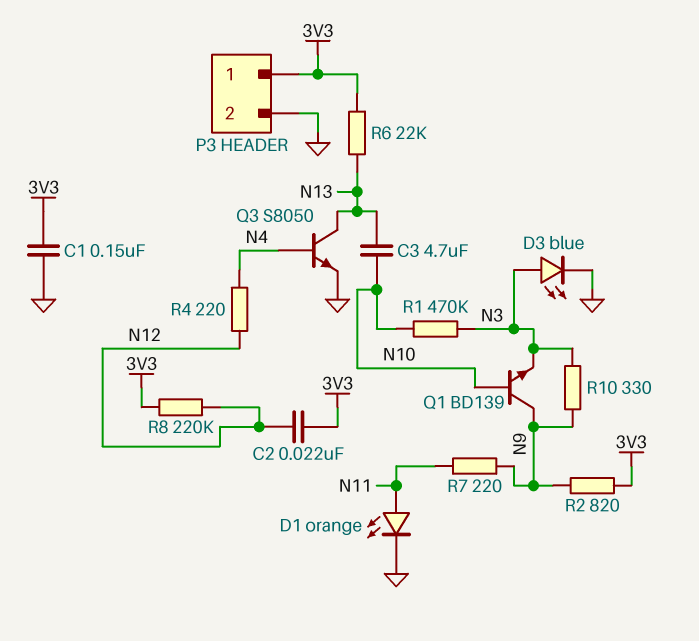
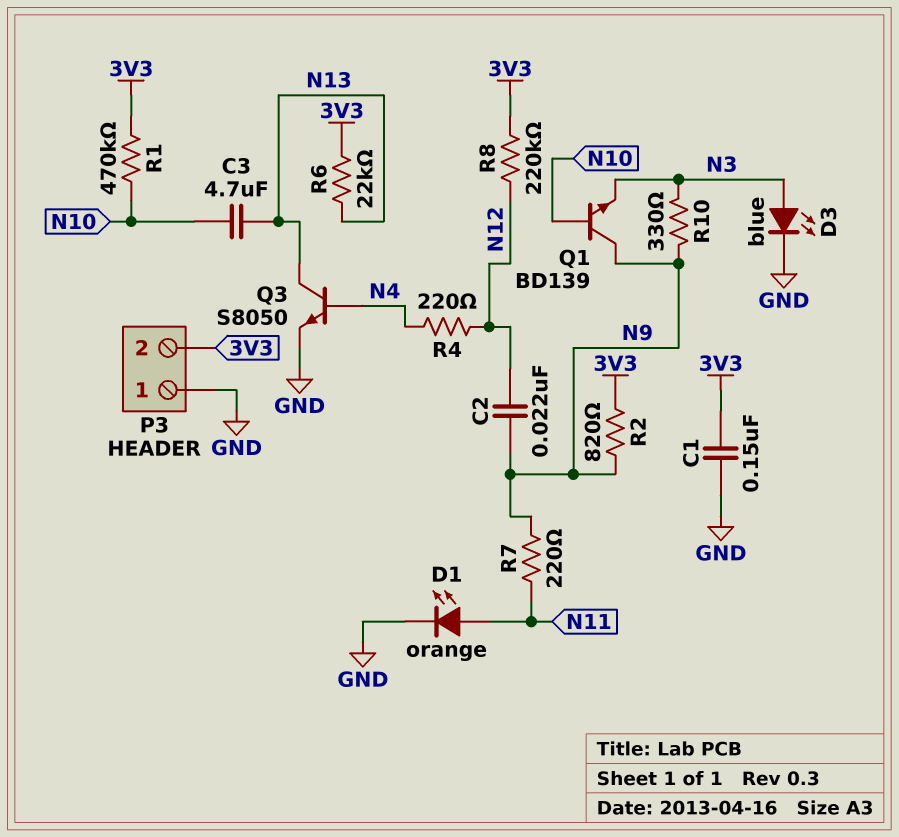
C2: 22nF (3V3, N12) -> 22nF (N9, N12)
P3 pin 1: 3V3 -> GND
P3 pin 2: GND -> 3V3
R1: 470k (N3, N10) -> 470k (3V3, N10)

